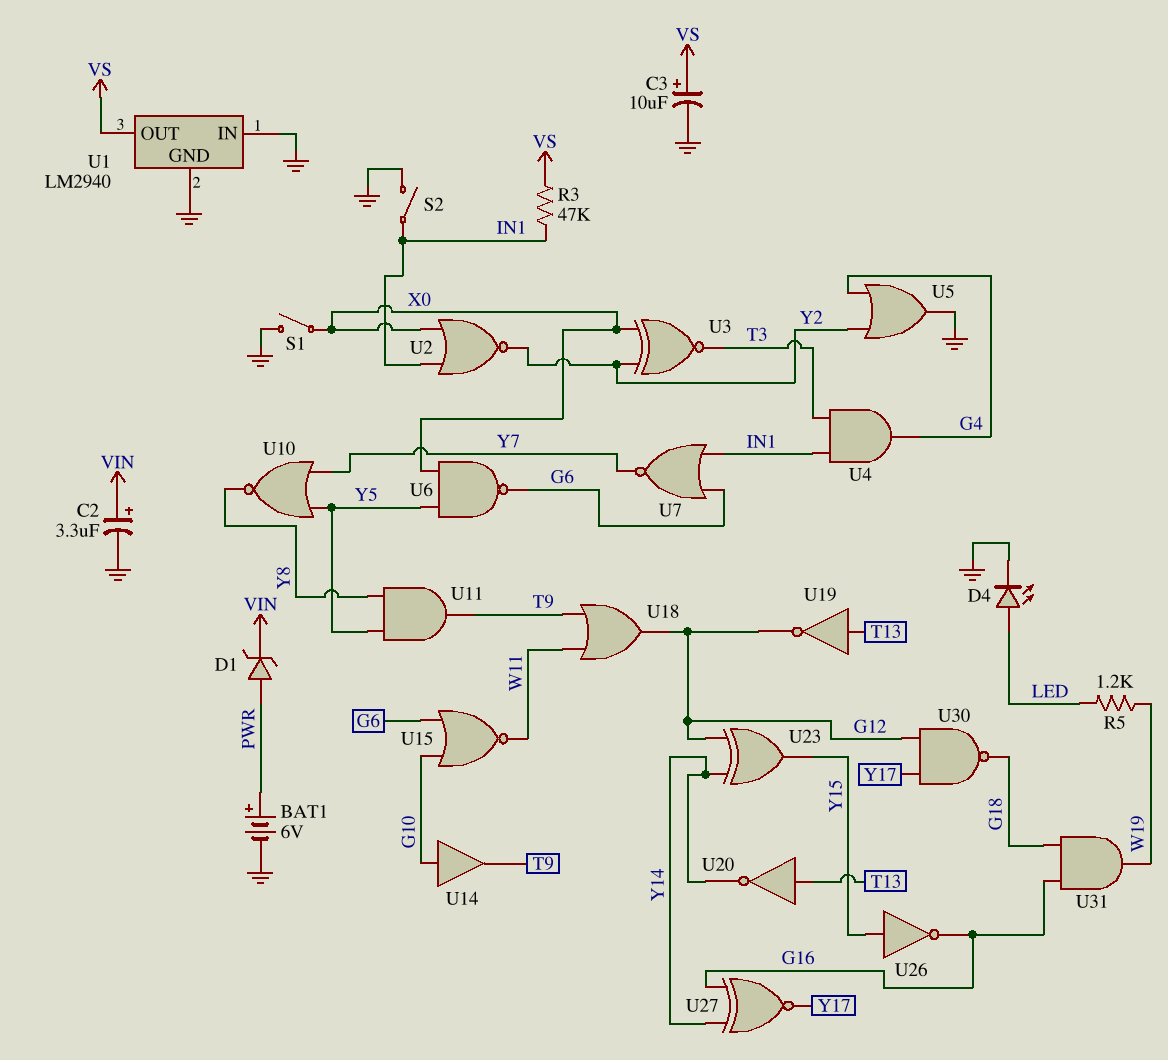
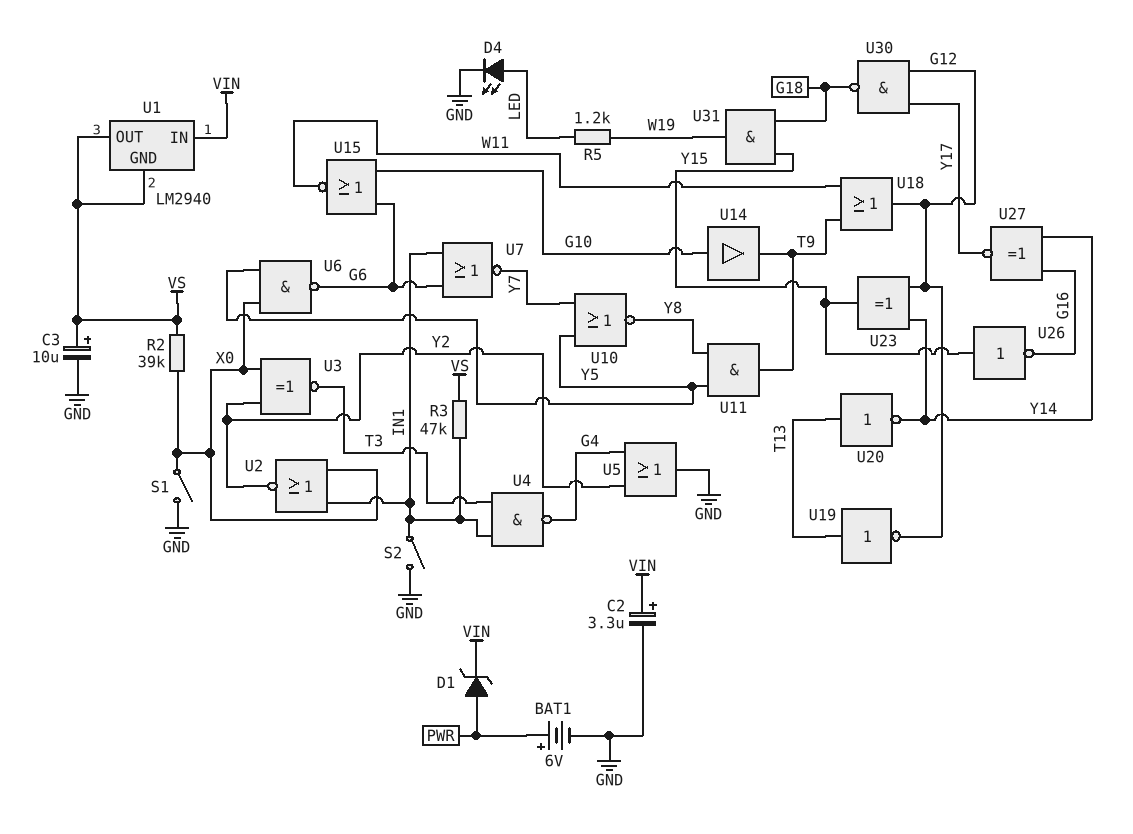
R2: none -> 39k (VS, X0)
U1 pin GND: GND -> VS
U1 pin IN: GND -> VIN
U4: AND (in IN1, in T3, out G4) -> NAND (in IN1, in T3, out G4)
U31: AND (in G16, in G18, out W19) -> AND (in G18, in Y15, out W19)

